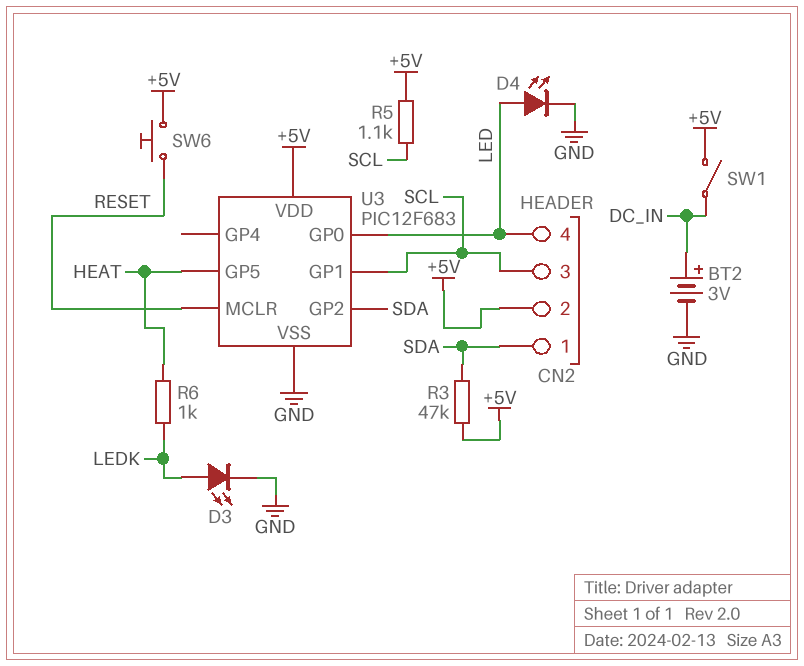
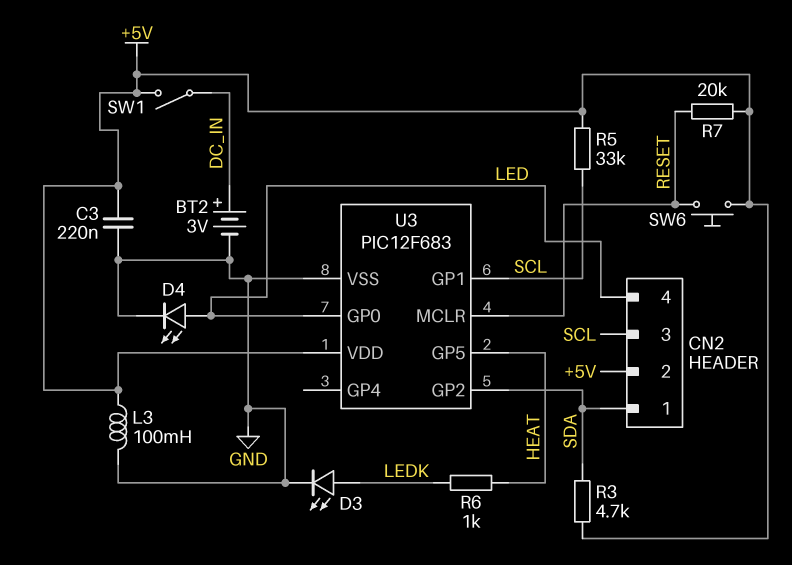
C3: none -> 220nF (+5V, GND)
L3: none -> 100mH (+5V, GND)
R3: 47k (+5V, SDA) -> 4.7k (+5V, SDA)
R5: 1.1k (+5V, SCL) -> 33k (+5V, SCL)
R7: none -> 20k (+5V, RESET)

